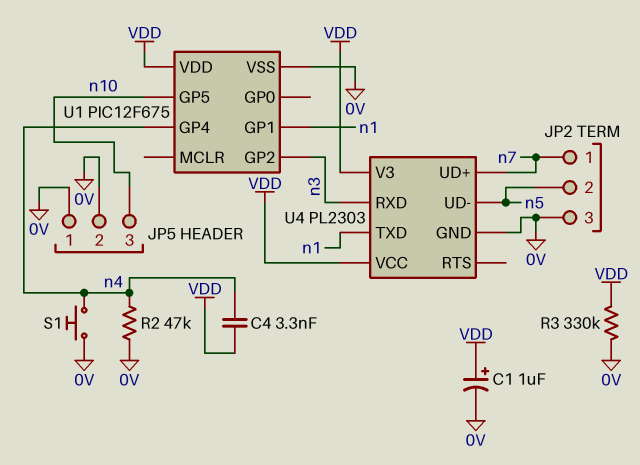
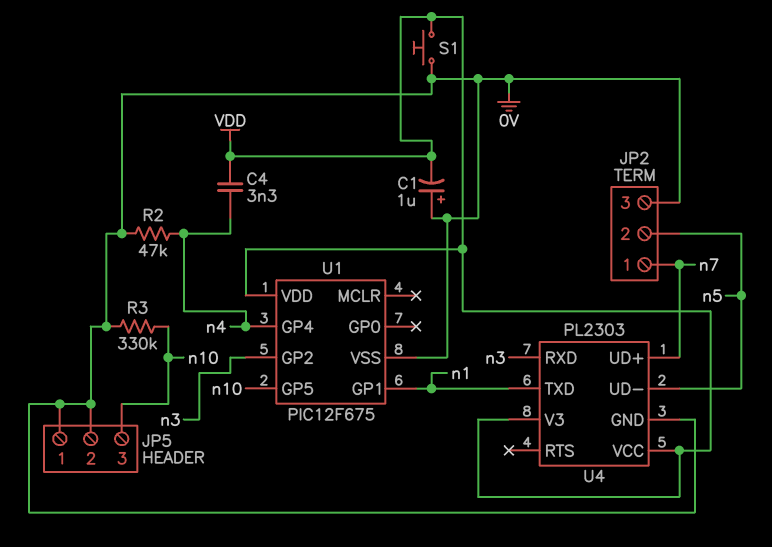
C1: 1uF (plus VDD, minus 0V) -> 1uF (plus 0V, minus VDD)
R3: 330k (0V, VDD) -> 330k (0V, n10)
S1: button (0V, n4) -> button (0V, VDD)

